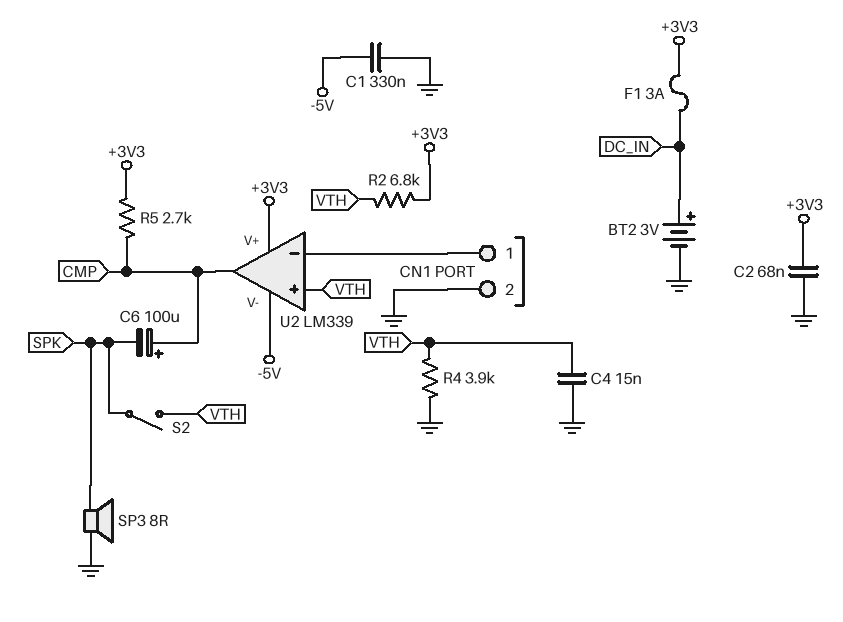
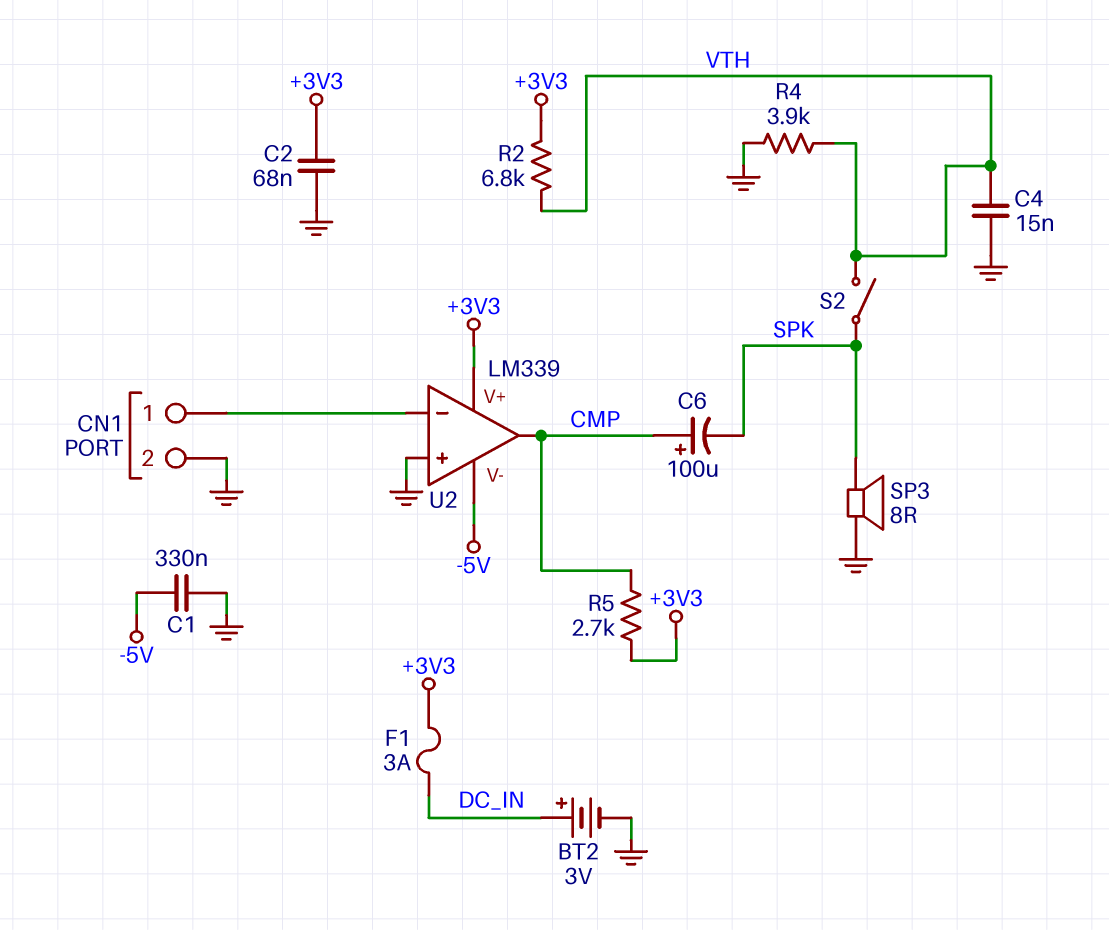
U2 pin in+: VTH -> GND

